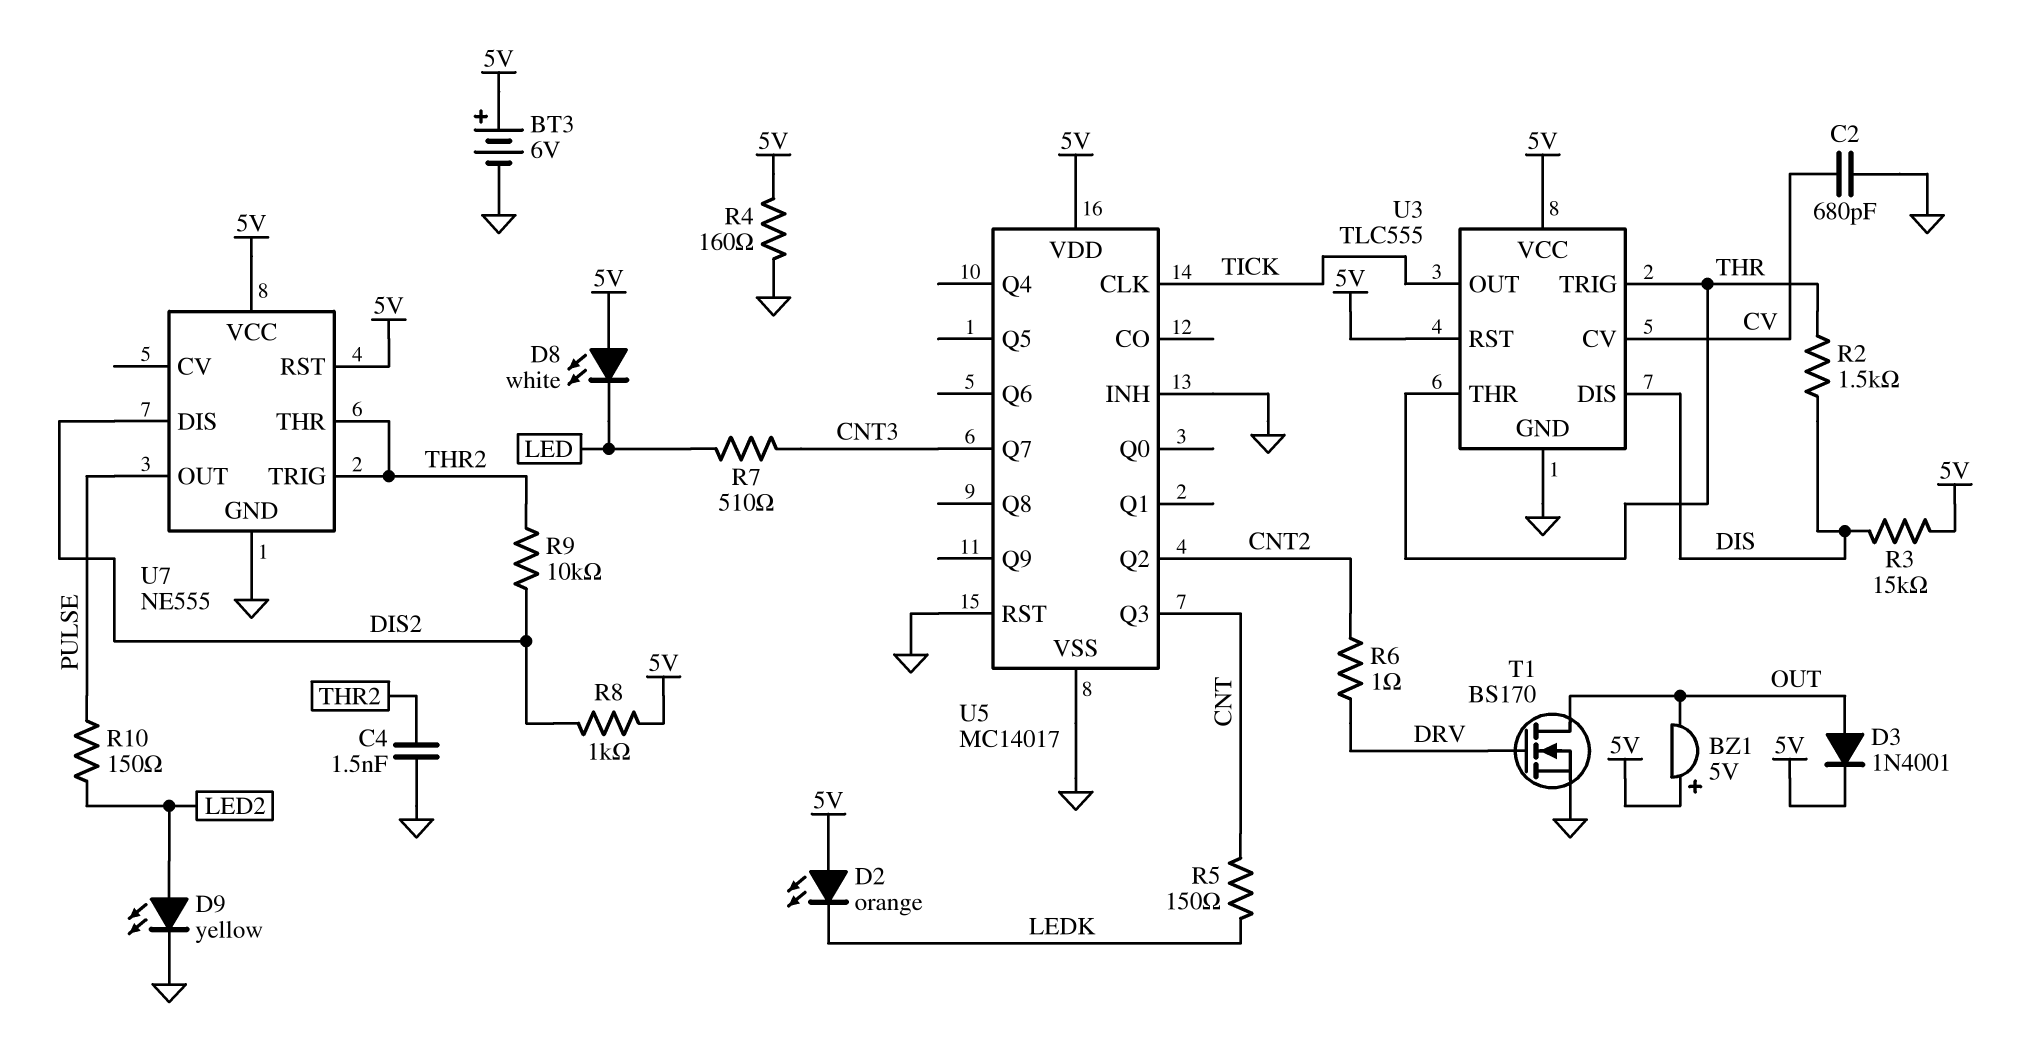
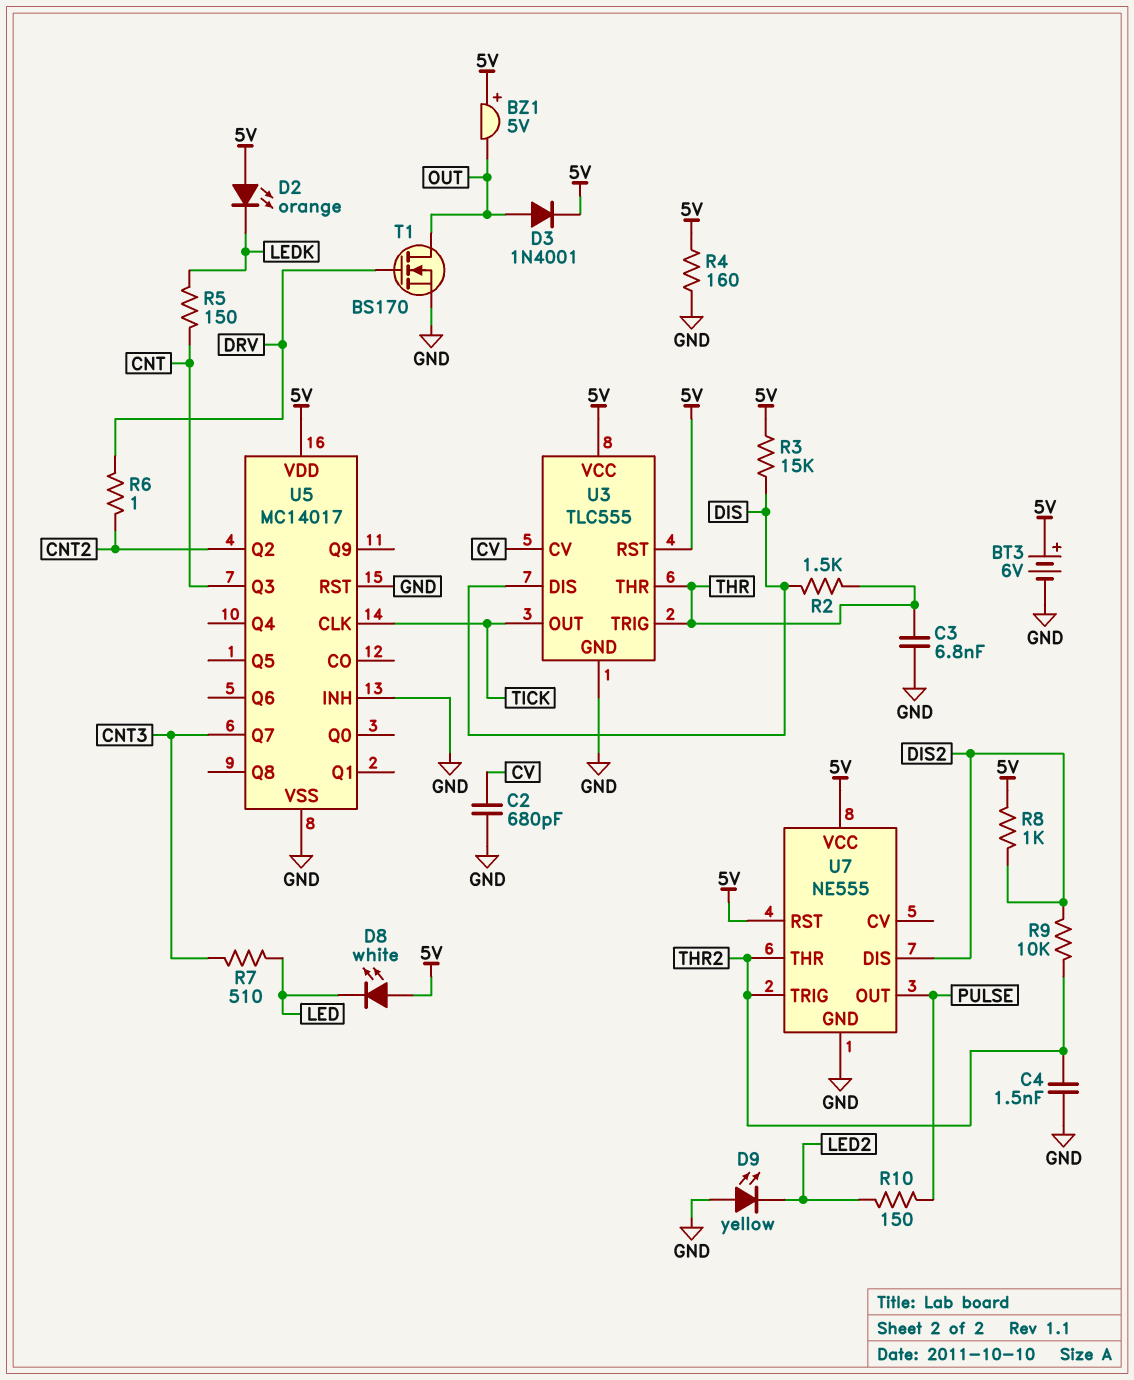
C3: none -> 6.8nF (GND, THR)
D9: LED yellow (A LED2, K GND) -> LED yellow (A GND, K LED2)

